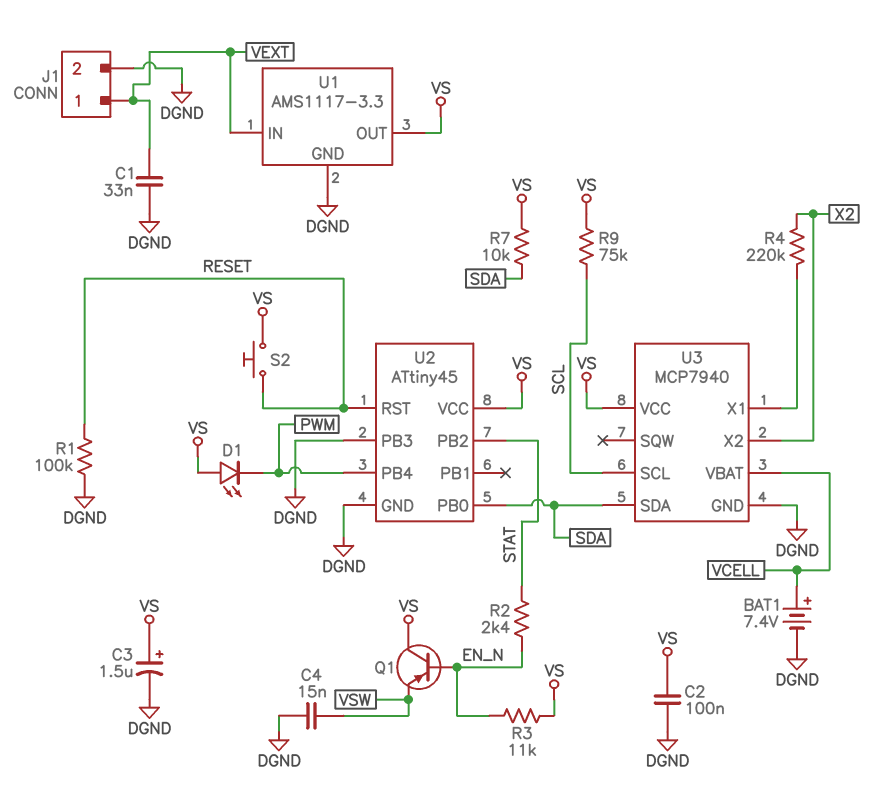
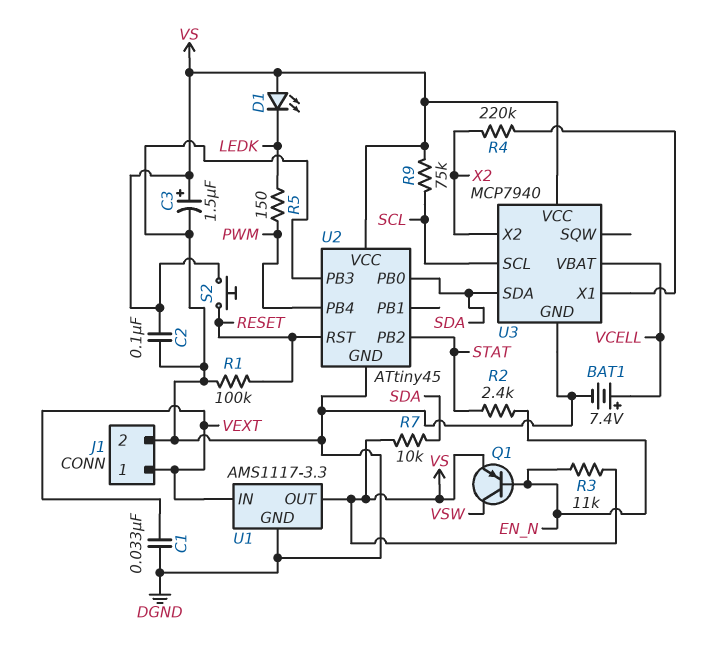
C4: 15nF (DGND, VSW) -> none
D1: LED (A VS, K PWM) -> LED (A VS, K LEDK)
Q1: PNP (B EN_N, C VS, E VSW) -> PNP (B EN_N, C VSW, E VS)
R5: none -> 150 (LEDK, PWM)

